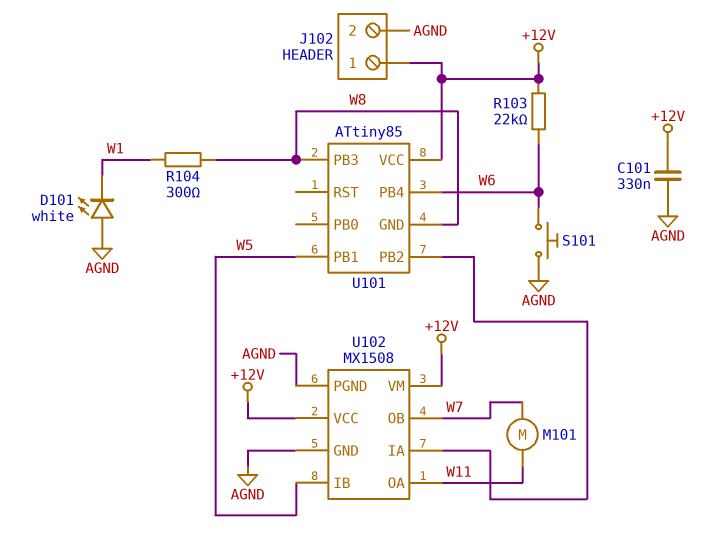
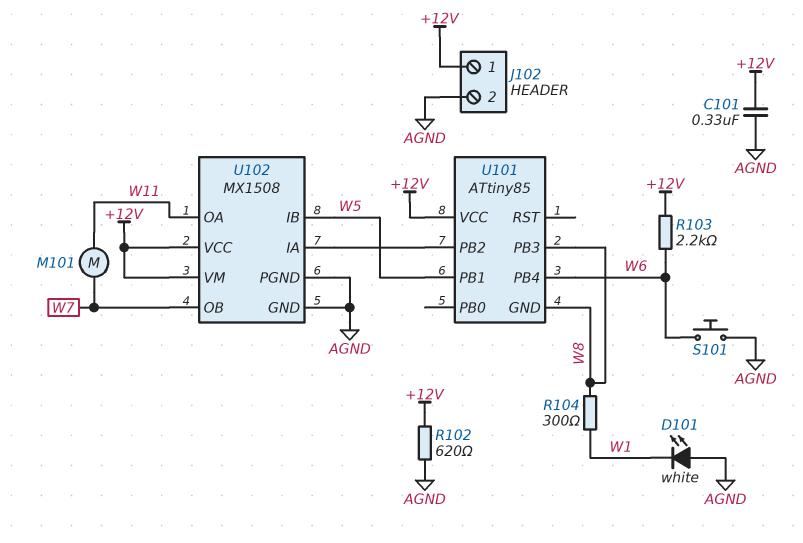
R102: none -> 620 (+12V, AGND)
R103: 22k (+12V, W6) -> 2.2k (+12V, W6)

